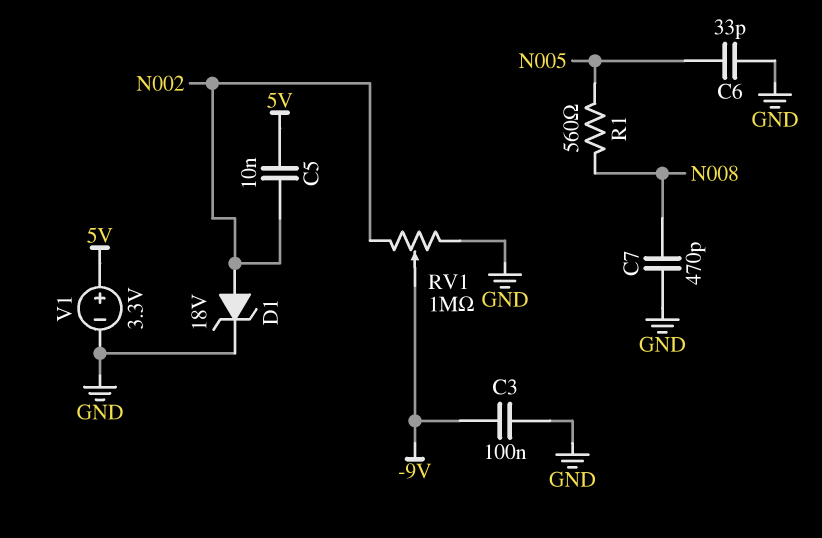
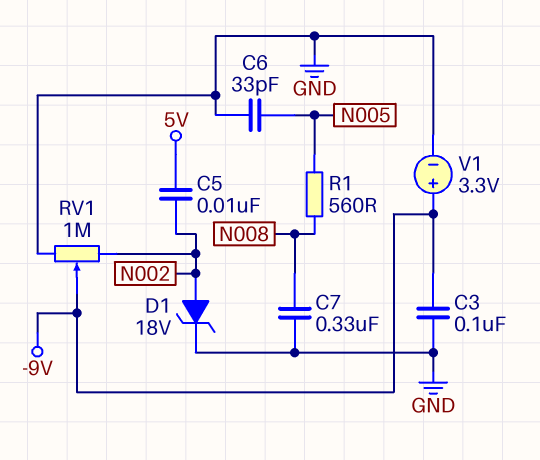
C7: 470pF (GND, N008) -> 330nF (GND, N008)
V1: 3.3V (plus 5V, minus GND) -> 3.3V (plus -9V, minus GND)

